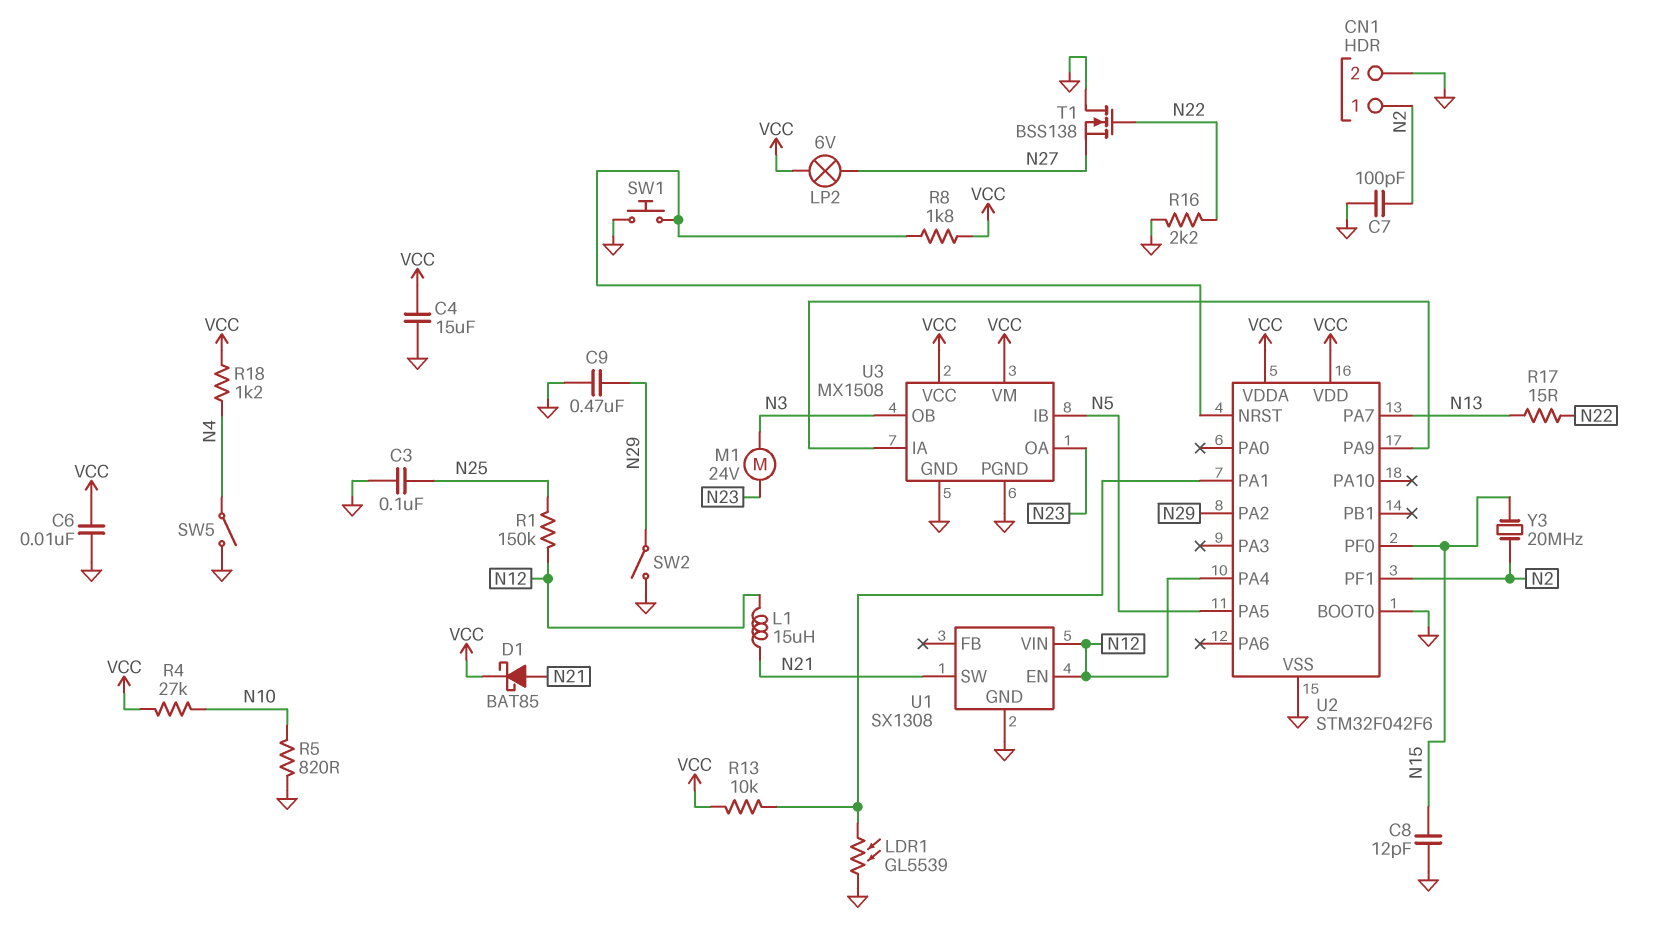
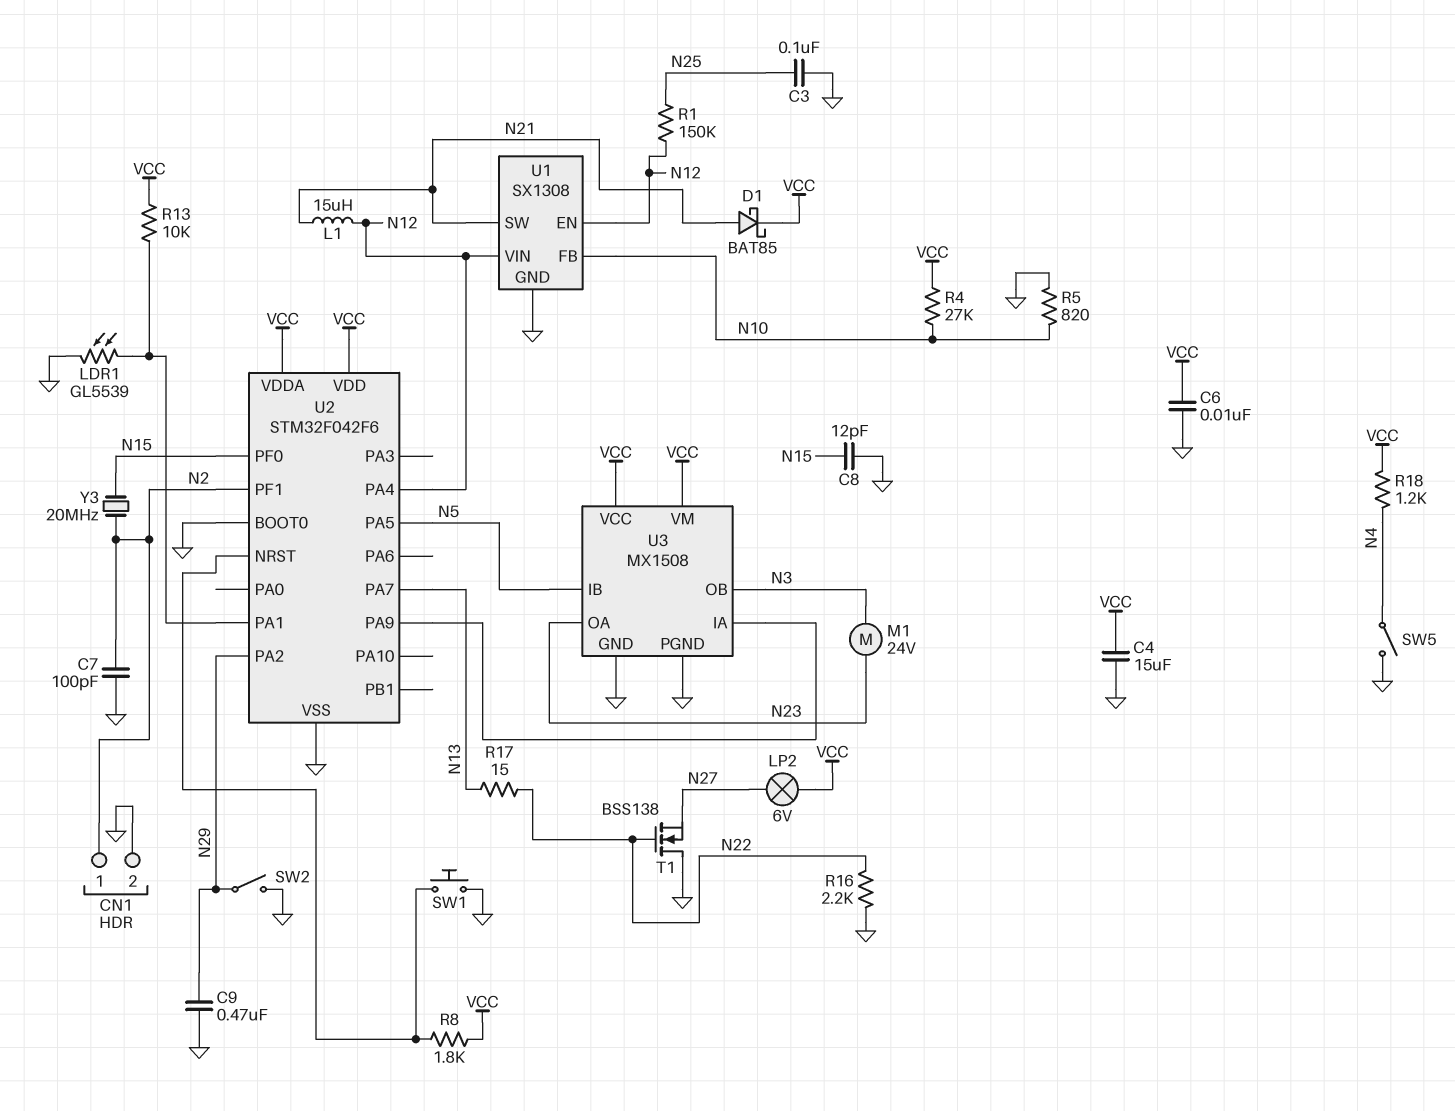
U1 pin FB: none -> N10

